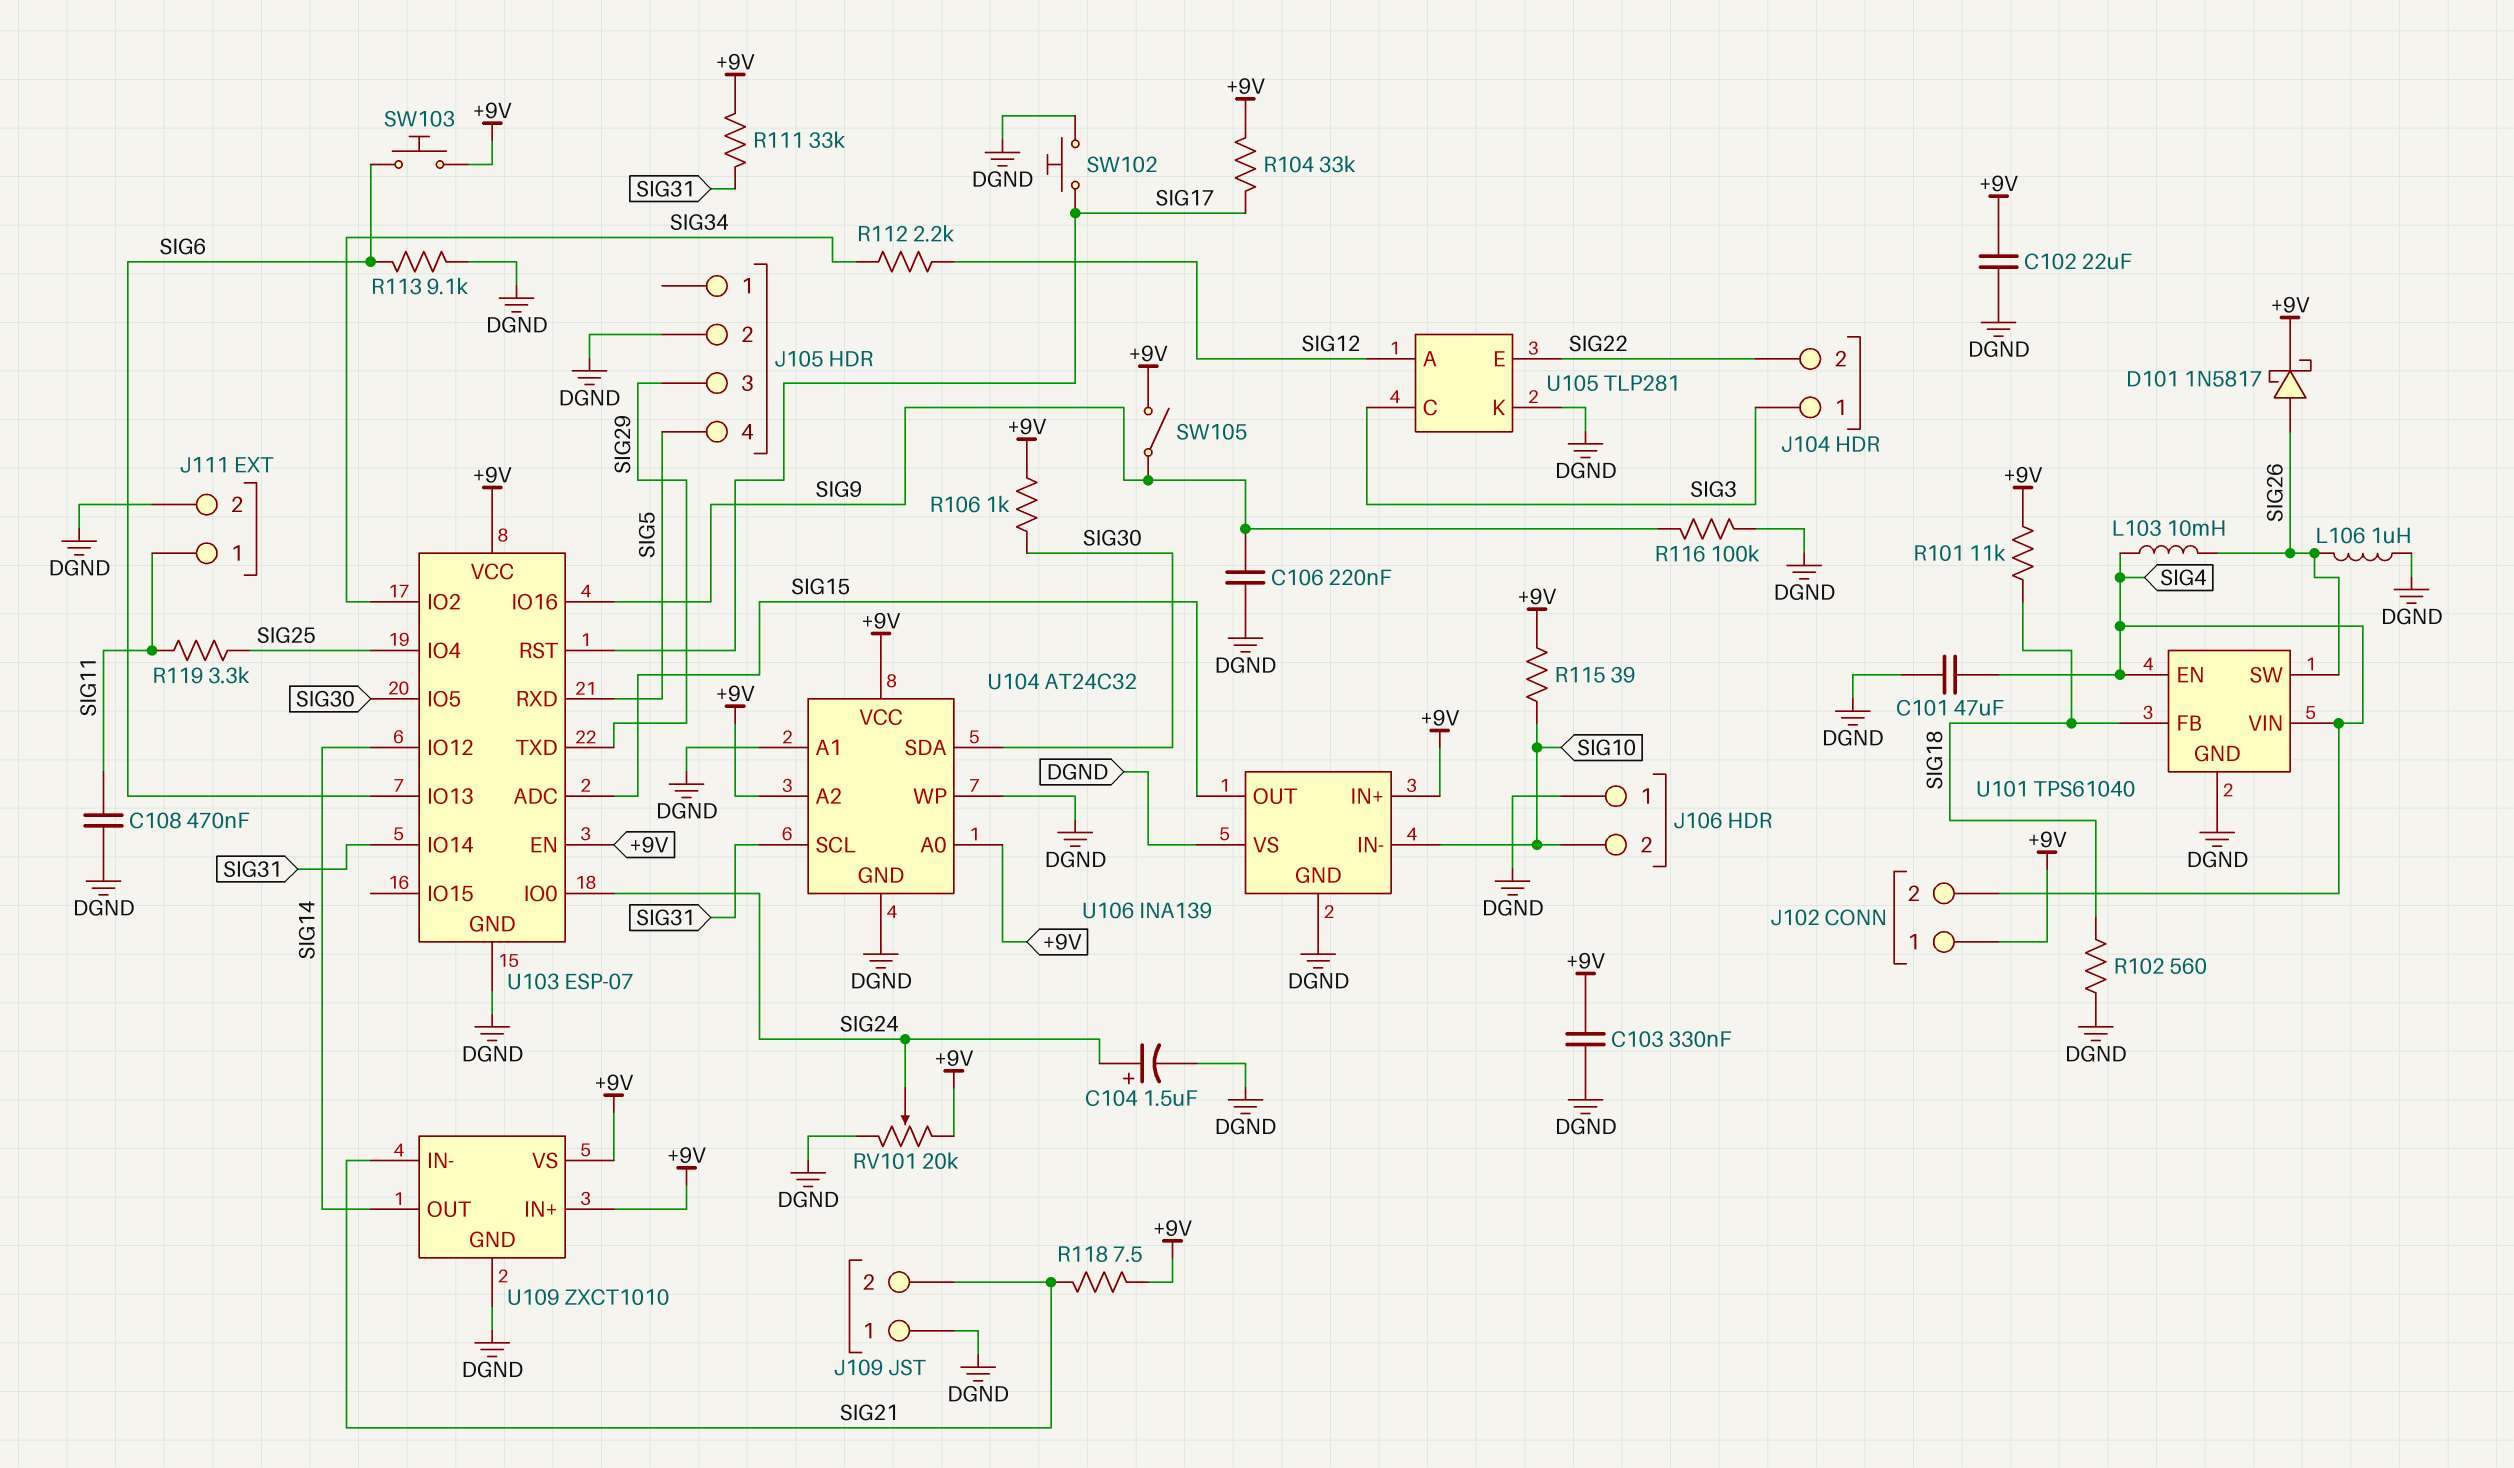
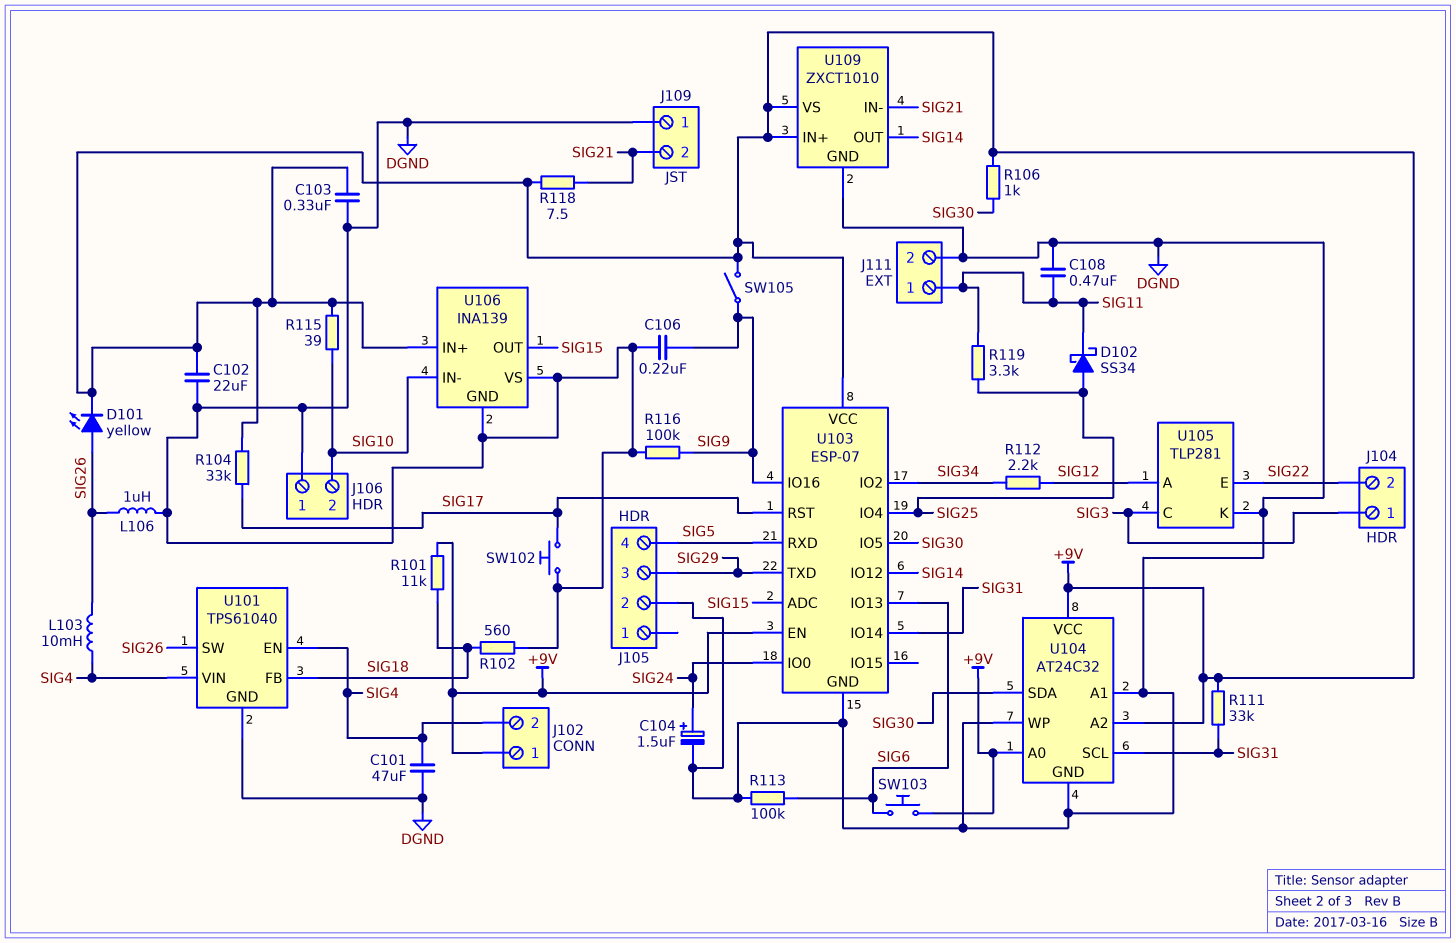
D101: schottky 1N5817 (A SIG26, K +9V) -> LED yellow (A SIG26, K +9V)
D102: none -> schottky SS34 (A SIG25, K SIG11)
R113: 9.1k (DGND, SIG6) -> 100k (DGND, SIG6)
RV101: 20k (+9V, DGND, wiper SIG24) -> none

